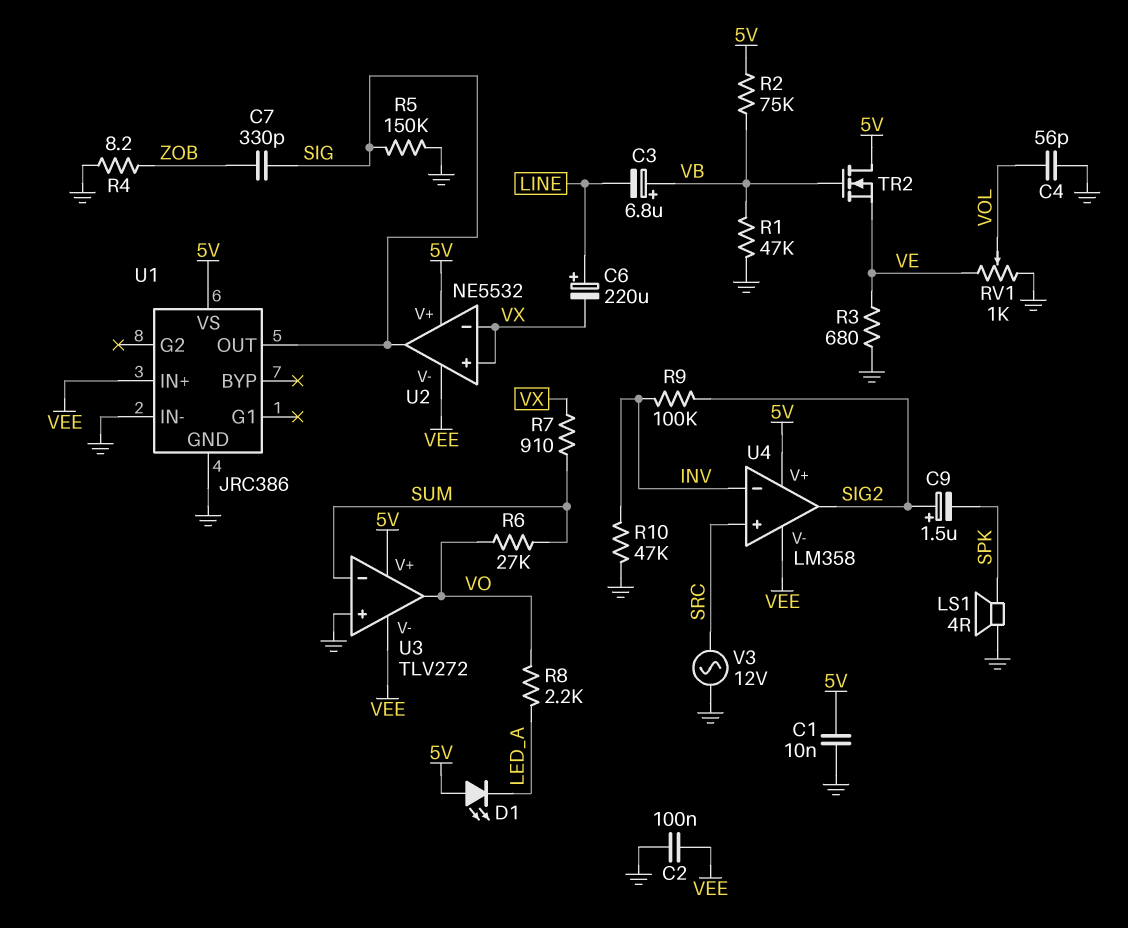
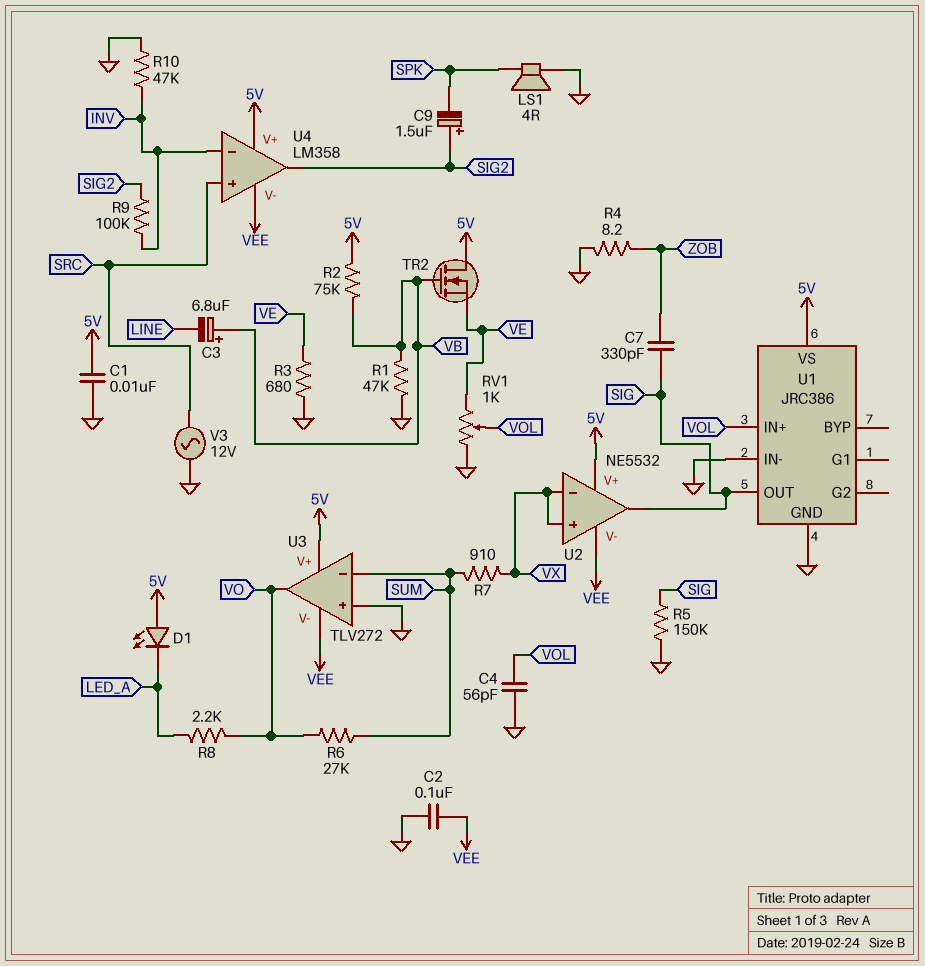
C6: 220uF (plus LINE, minus VX) -> none
U1 pin IN+: VEE -> VOL

